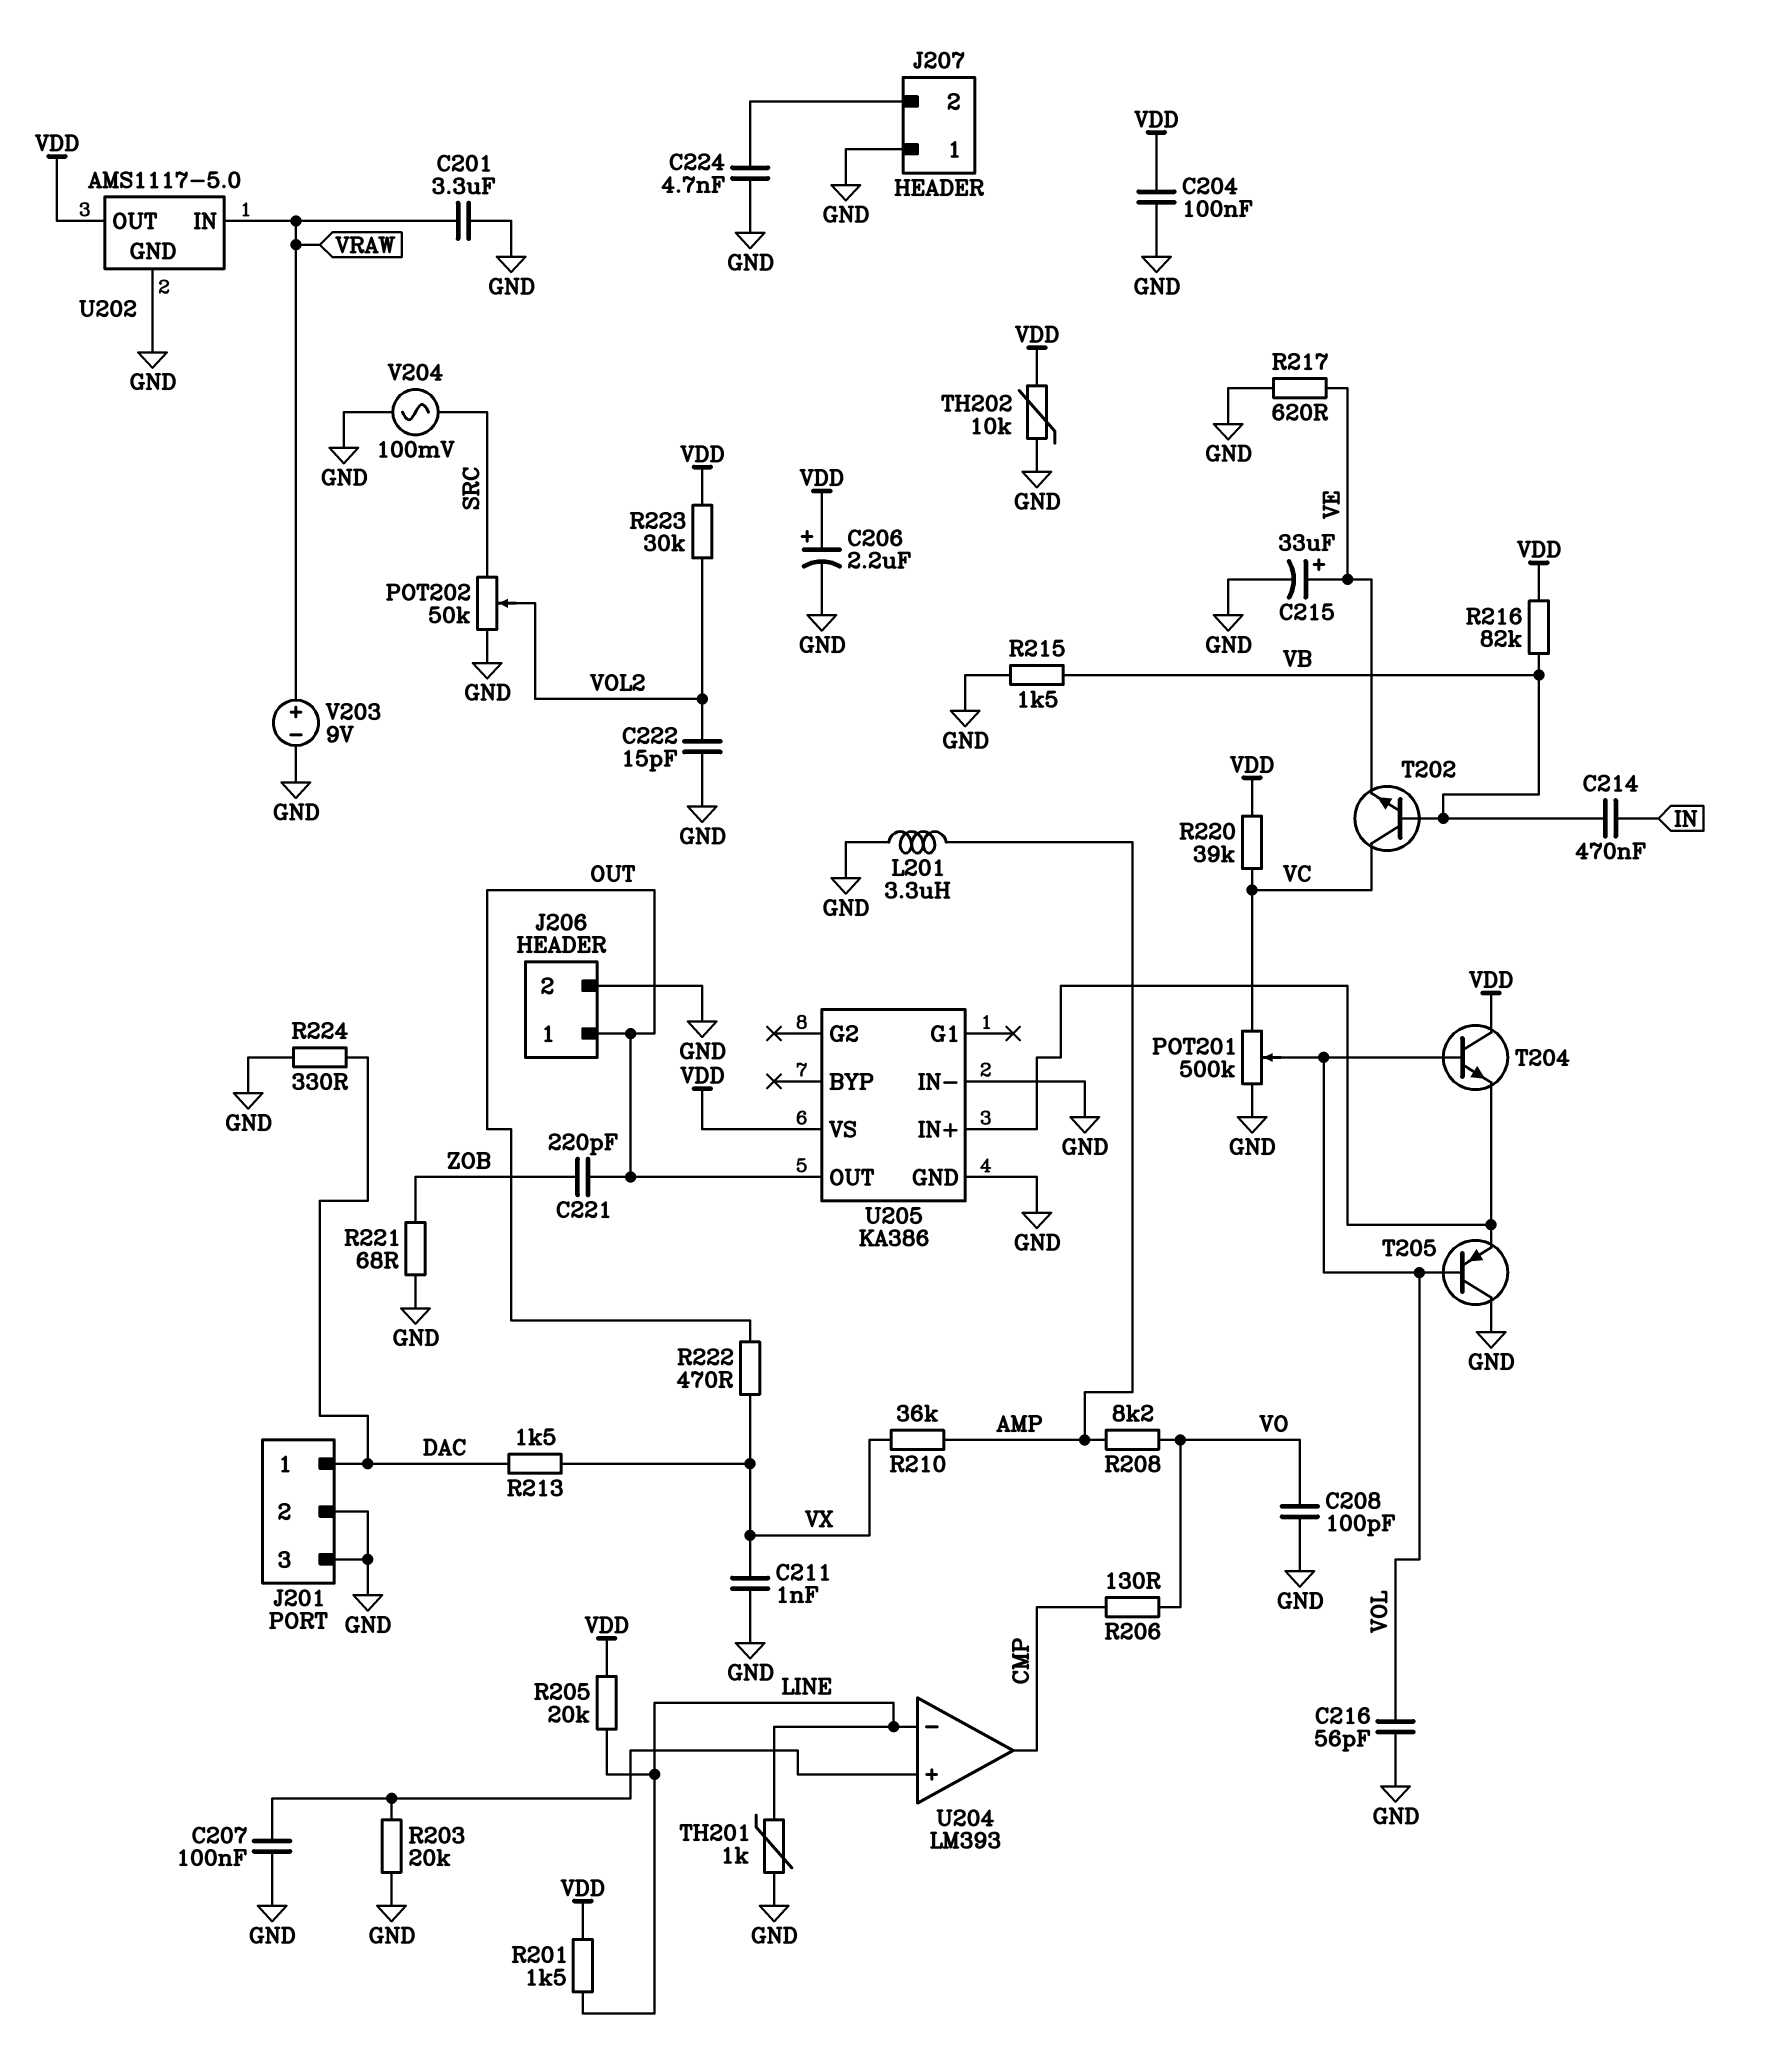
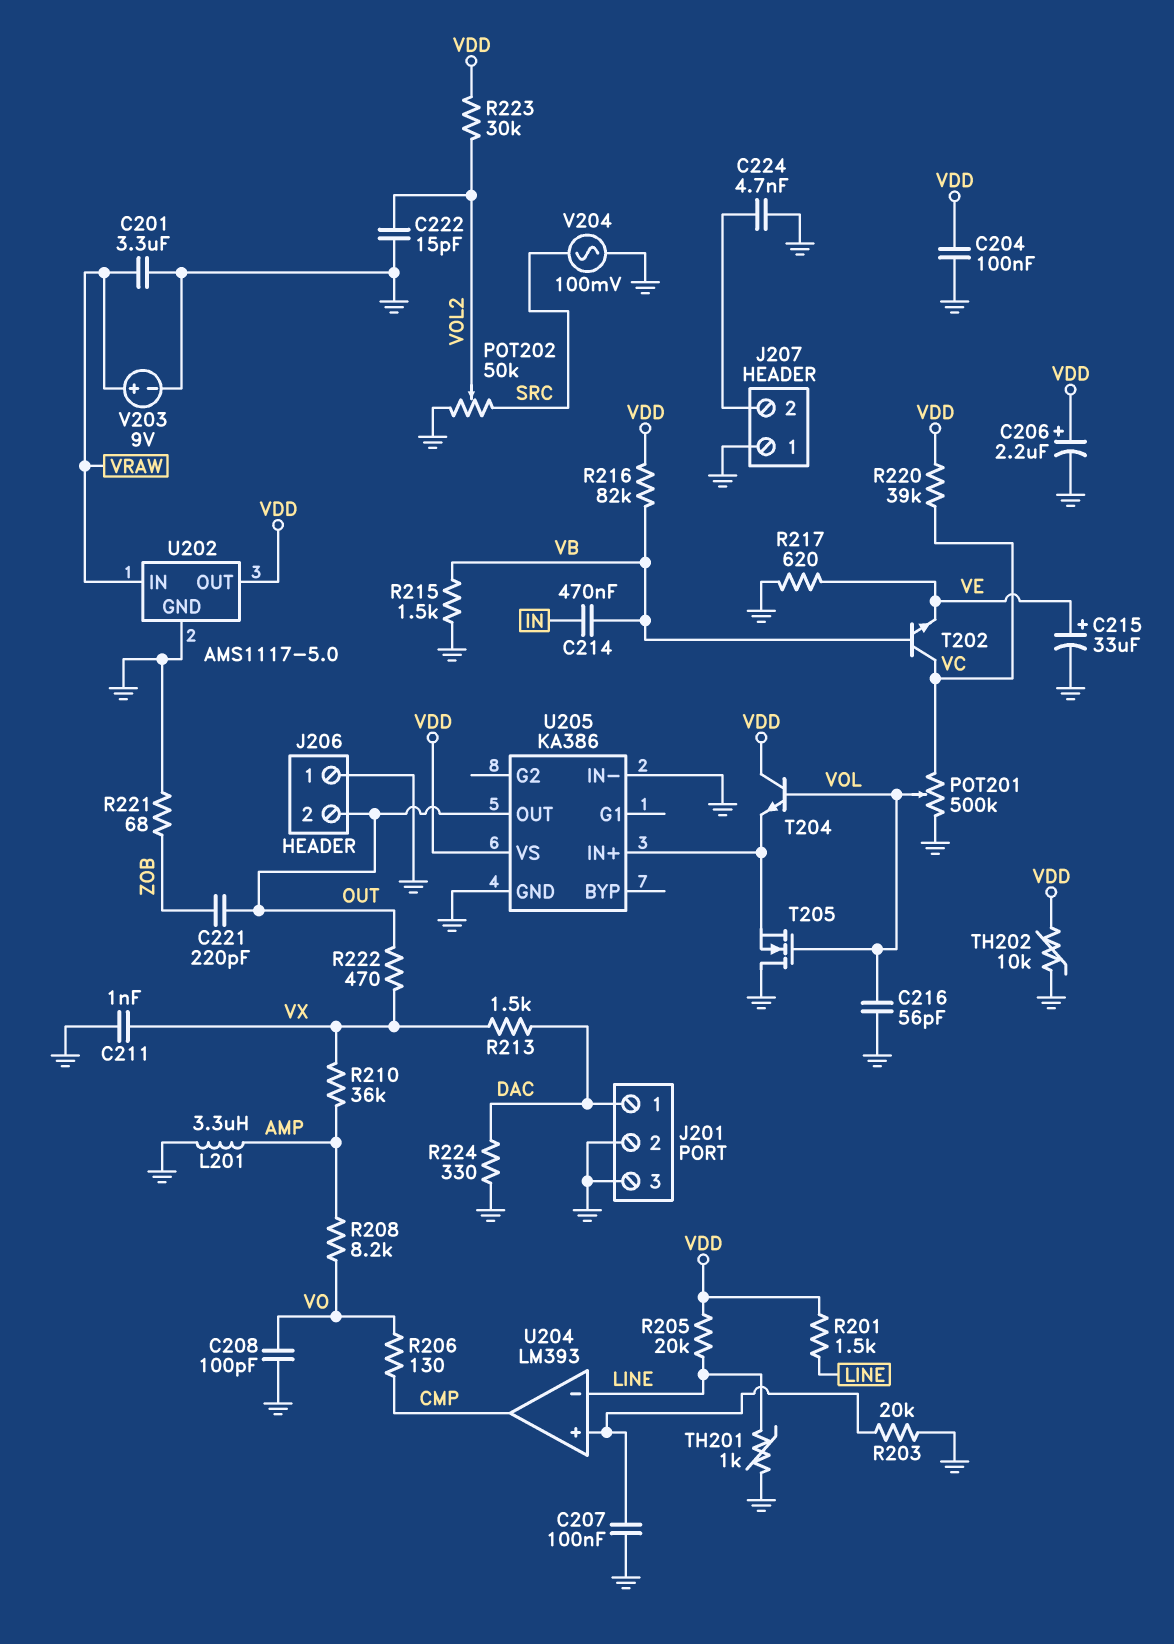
J206 pin 1: OUT -> GND
J206 pin 2: GND -> OUT
T205: PNP (B VOL, C GND, E U205/IN+) -> NMOS (G VOL, D GND, S U205/IN+)

